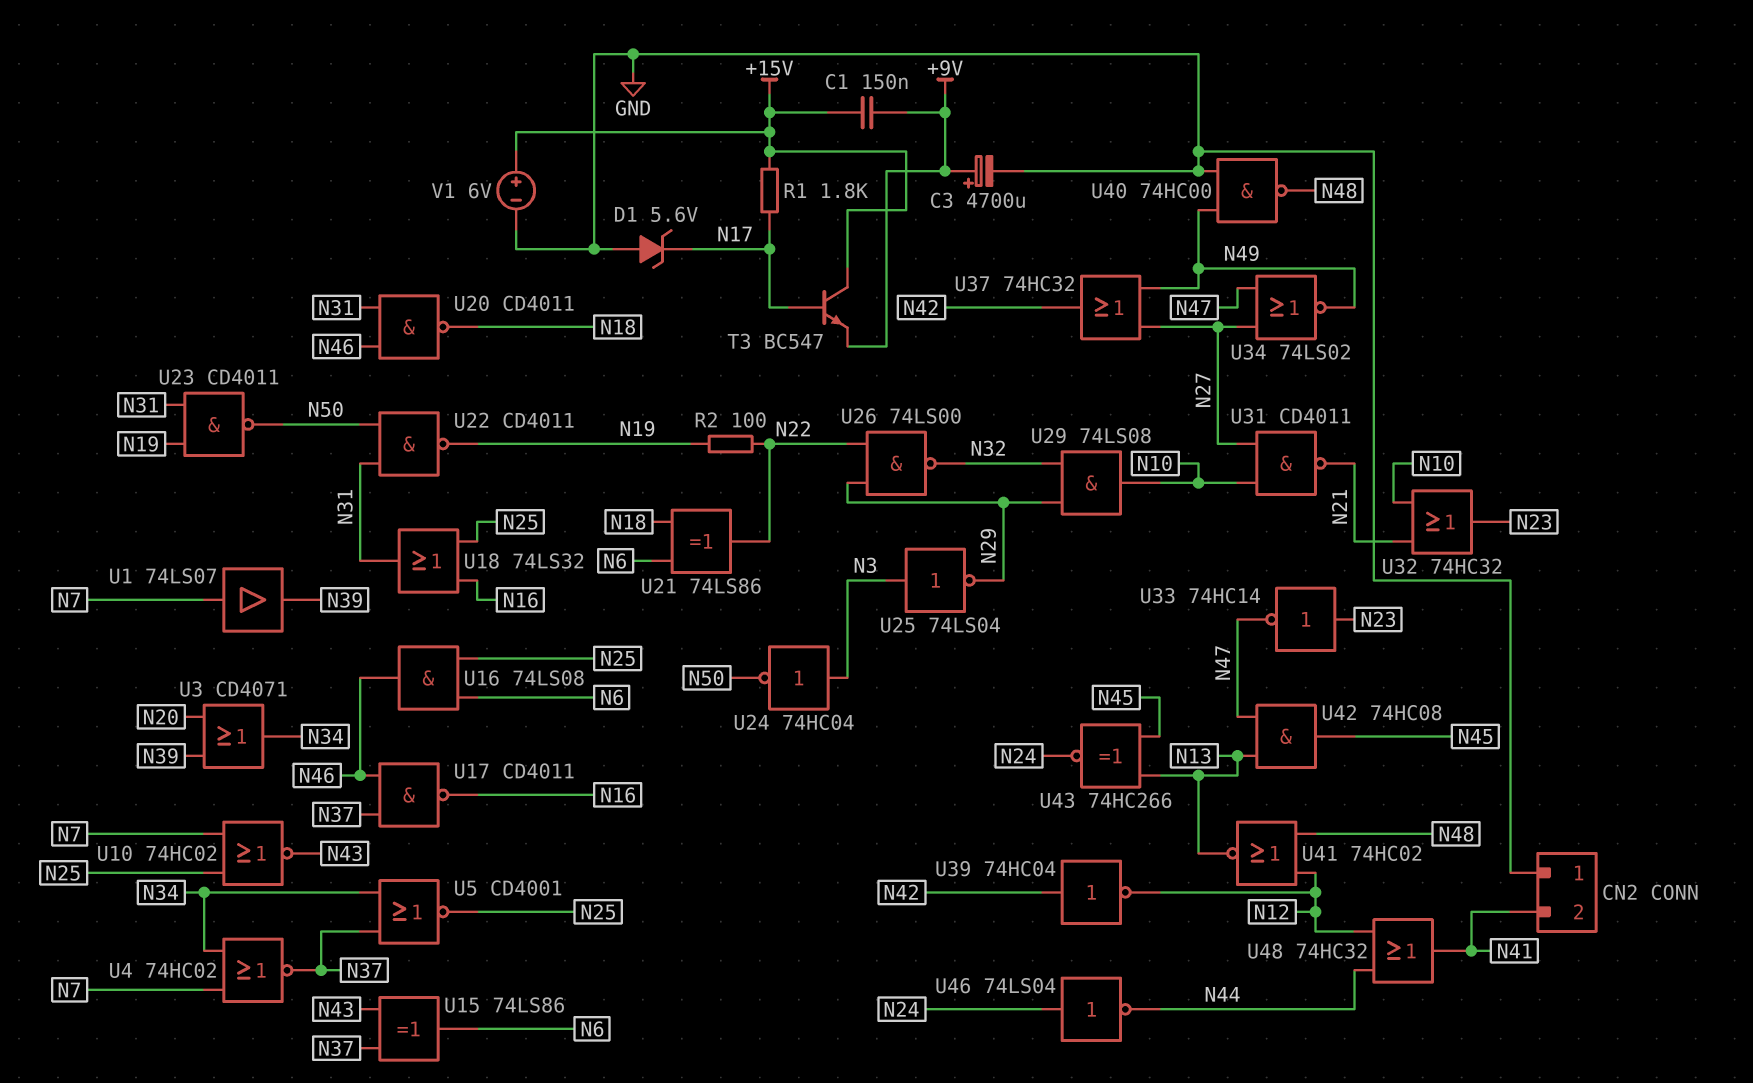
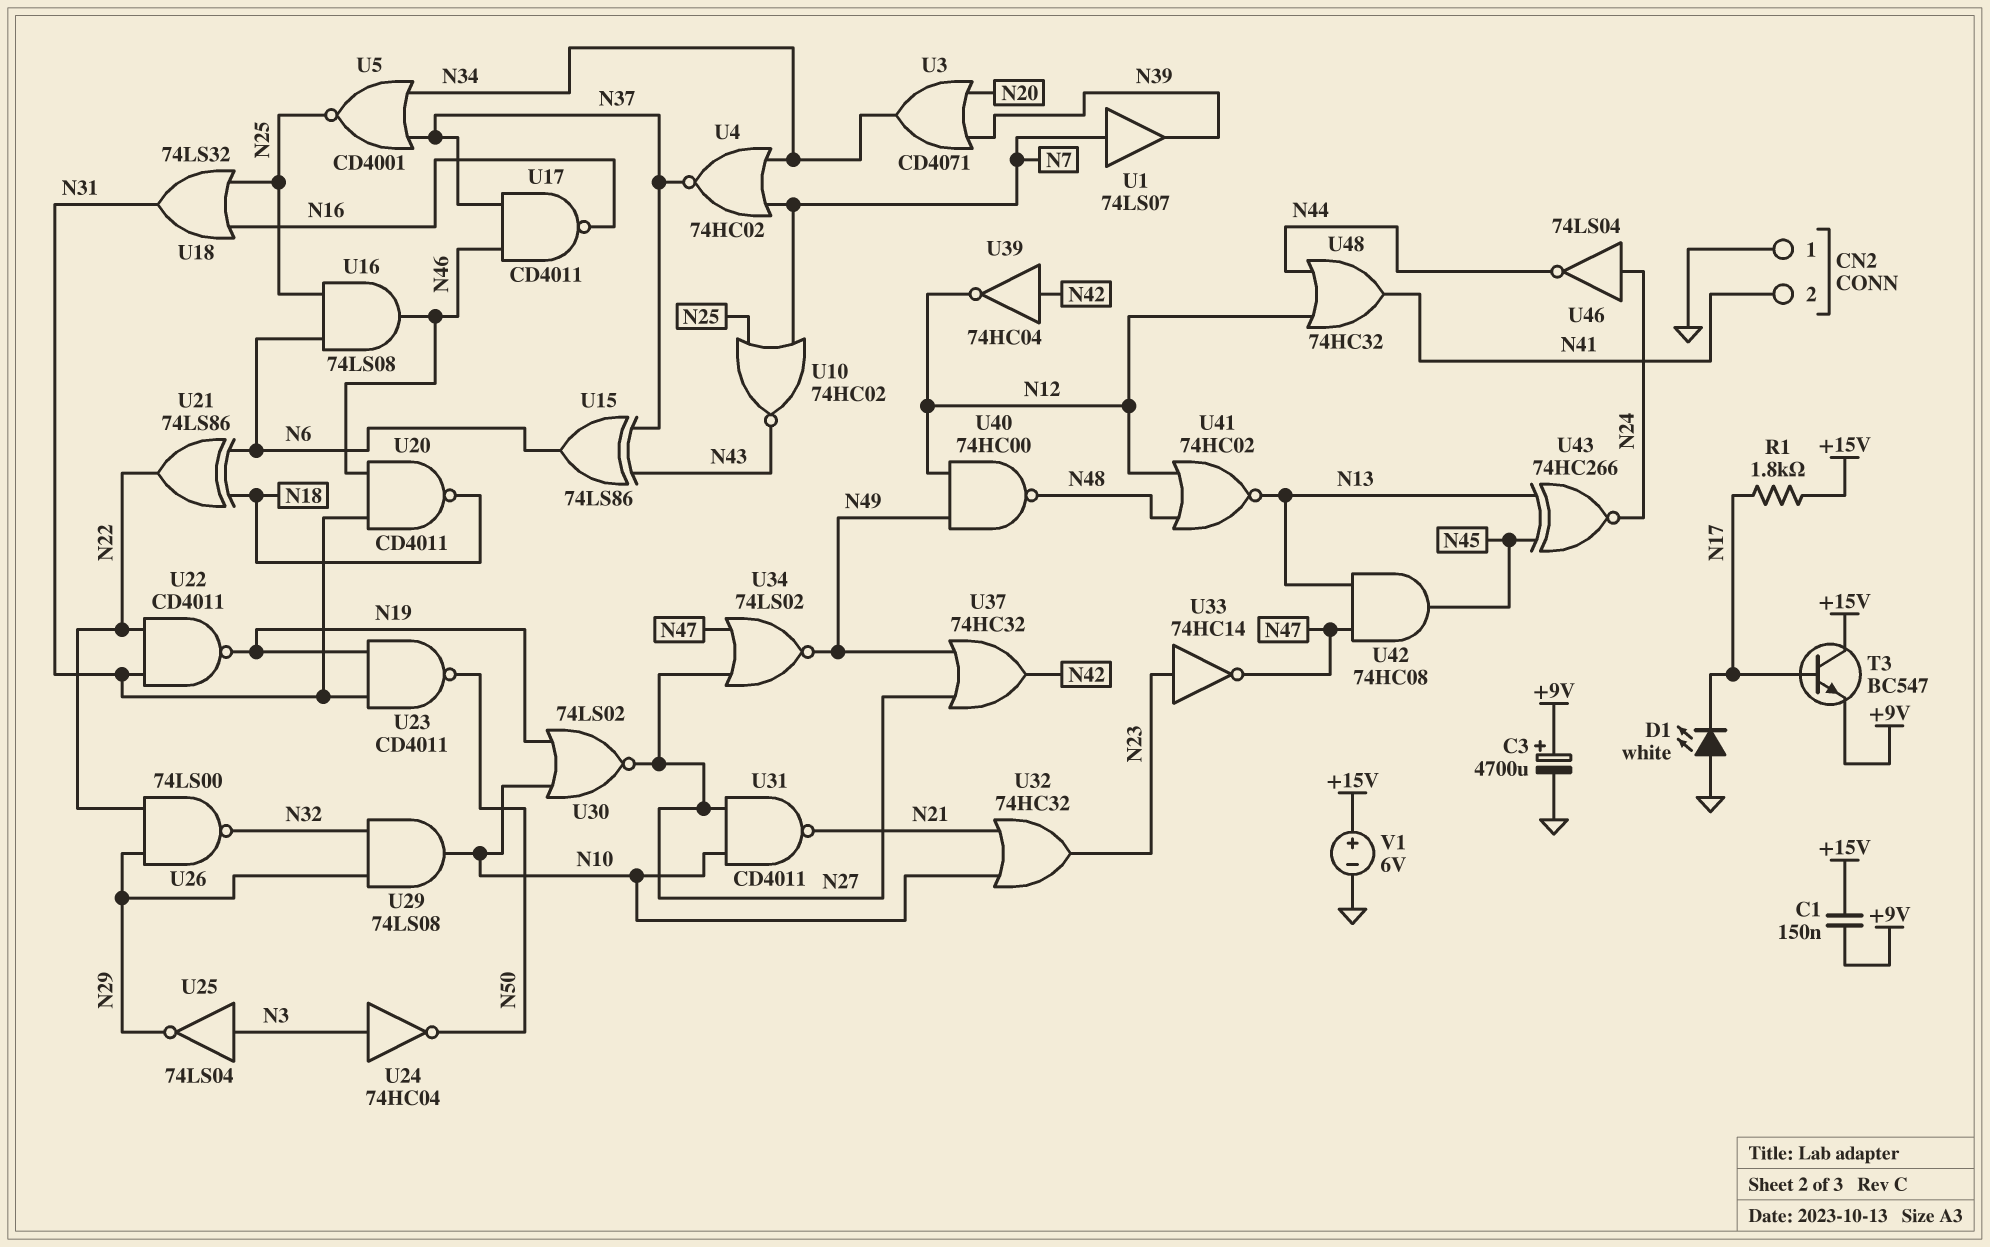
D1: zener 5.6V (A GND, K N17) -> LED white (A GND, K N17)
R2: 100 (N19, N22) -> none
U22: NAND CD4011 (in N31, in N50, out N19) -> NAND CD4011 (in N22, in N31, out N19)
U30: none -> NOR 74LS02 (in N10, in N19, out N27)
U40: NAND 74HC00 (in GND, in N49, out N48) -> NAND 74HC00 (in N12, in N49, out N48)

